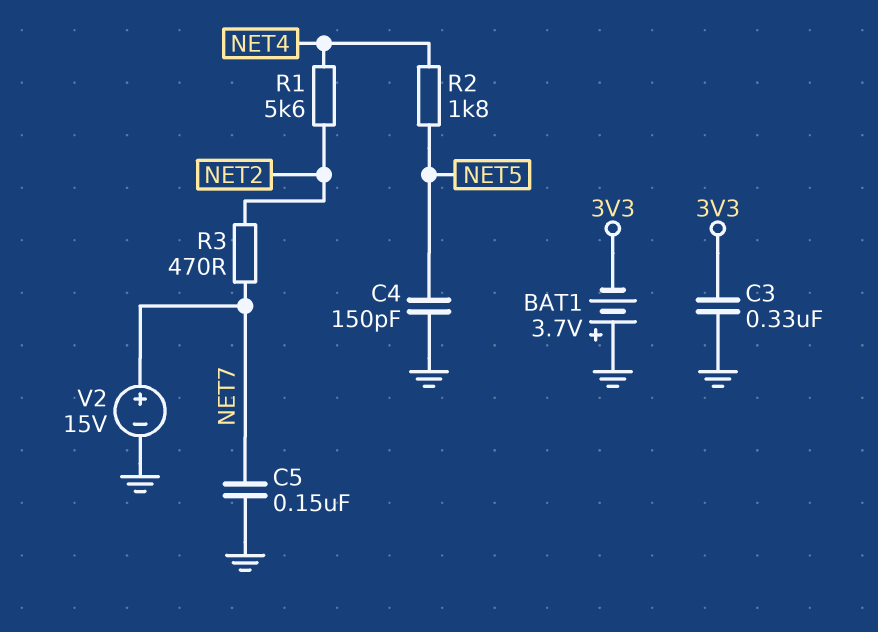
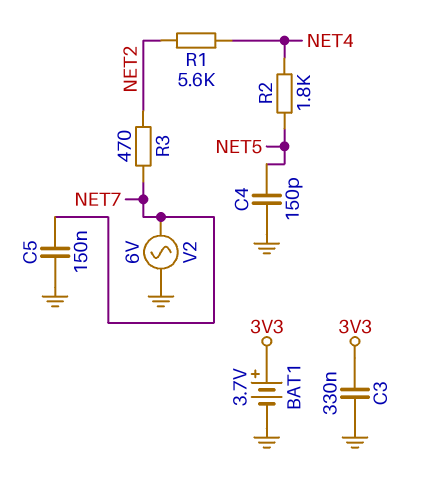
BAT1: 3.7V (plus GND, minus 3V3) -> 3.7V (plus 3V3, minus GND)
V2: 15V (plus NET7, minus GND) -> AC 6V (GND, NET7)

